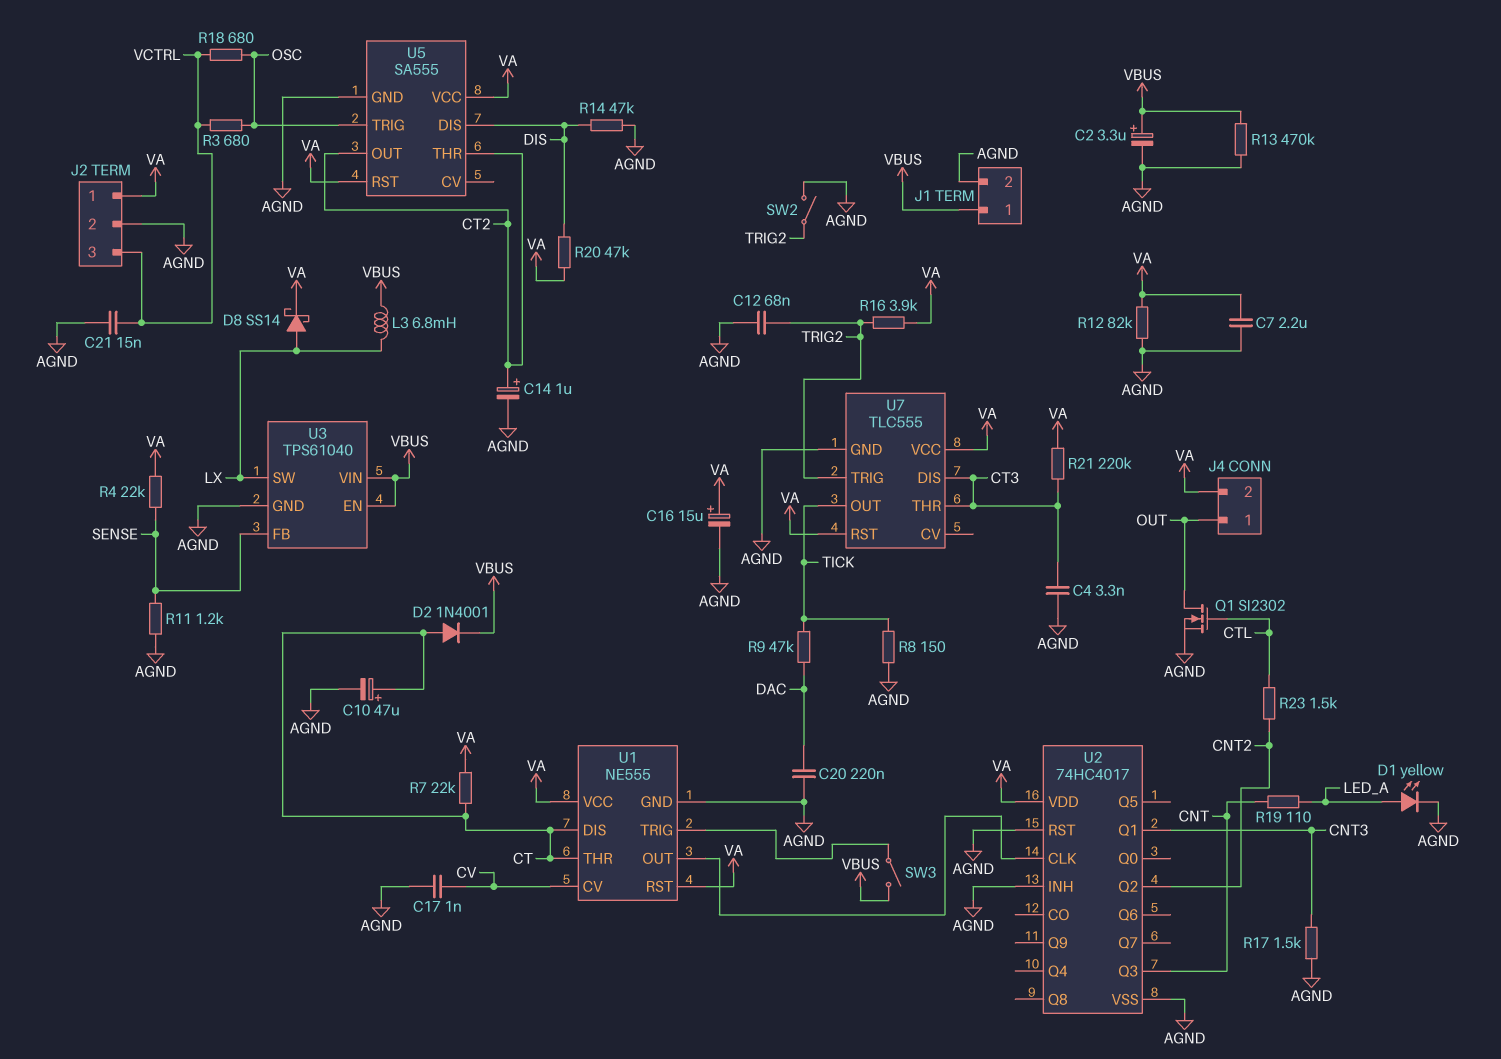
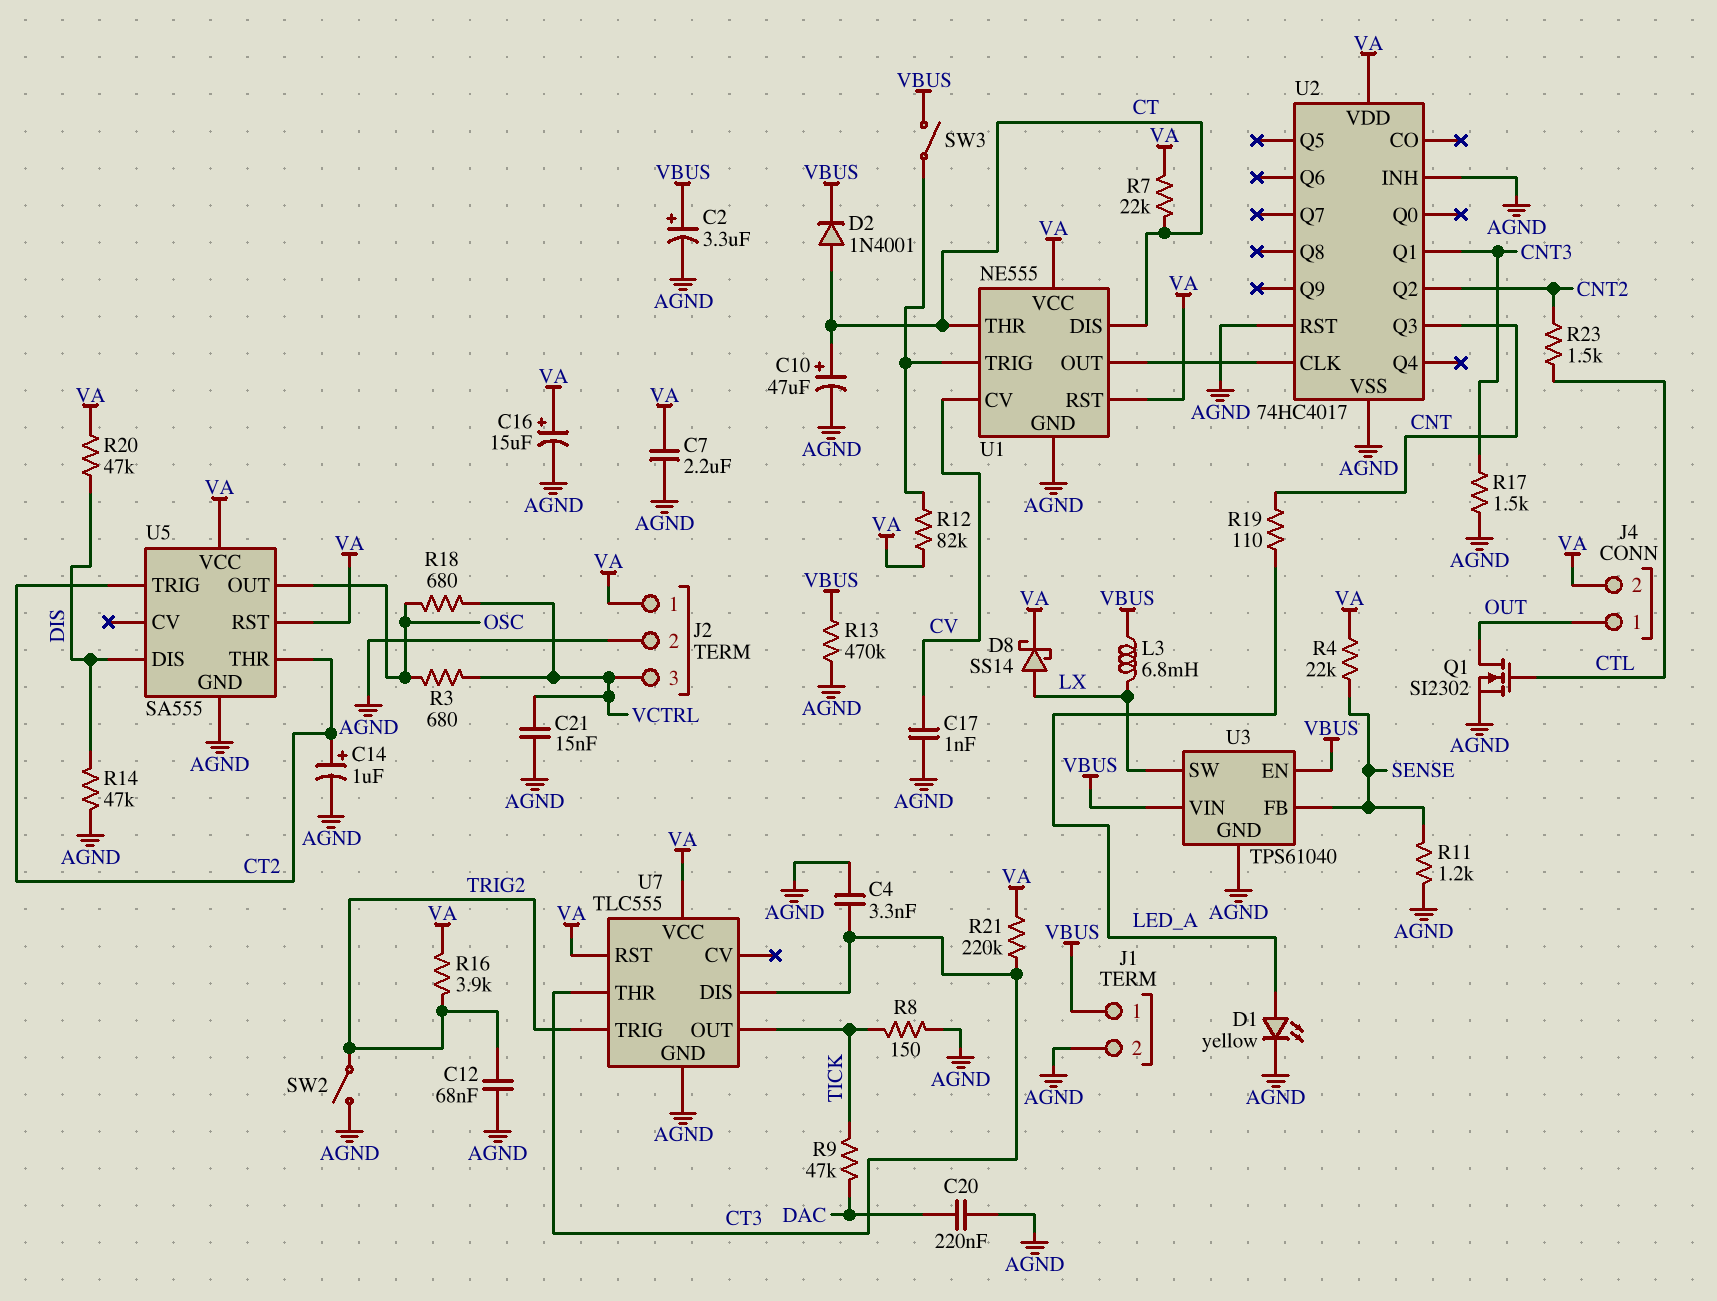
R12: 82k (AGND, VA) -> 82k (U1/TRIG, VA)
U5 pin OUT: CT2 -> OSC
U5 pin TRIG: OSC -> CT2

